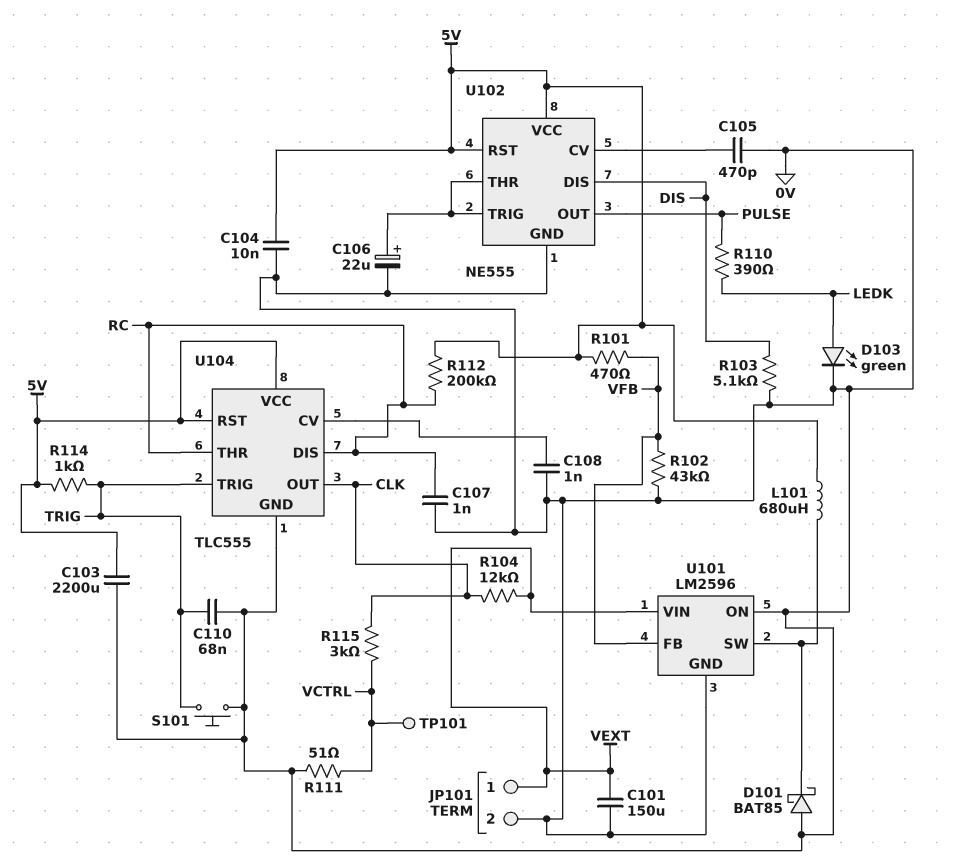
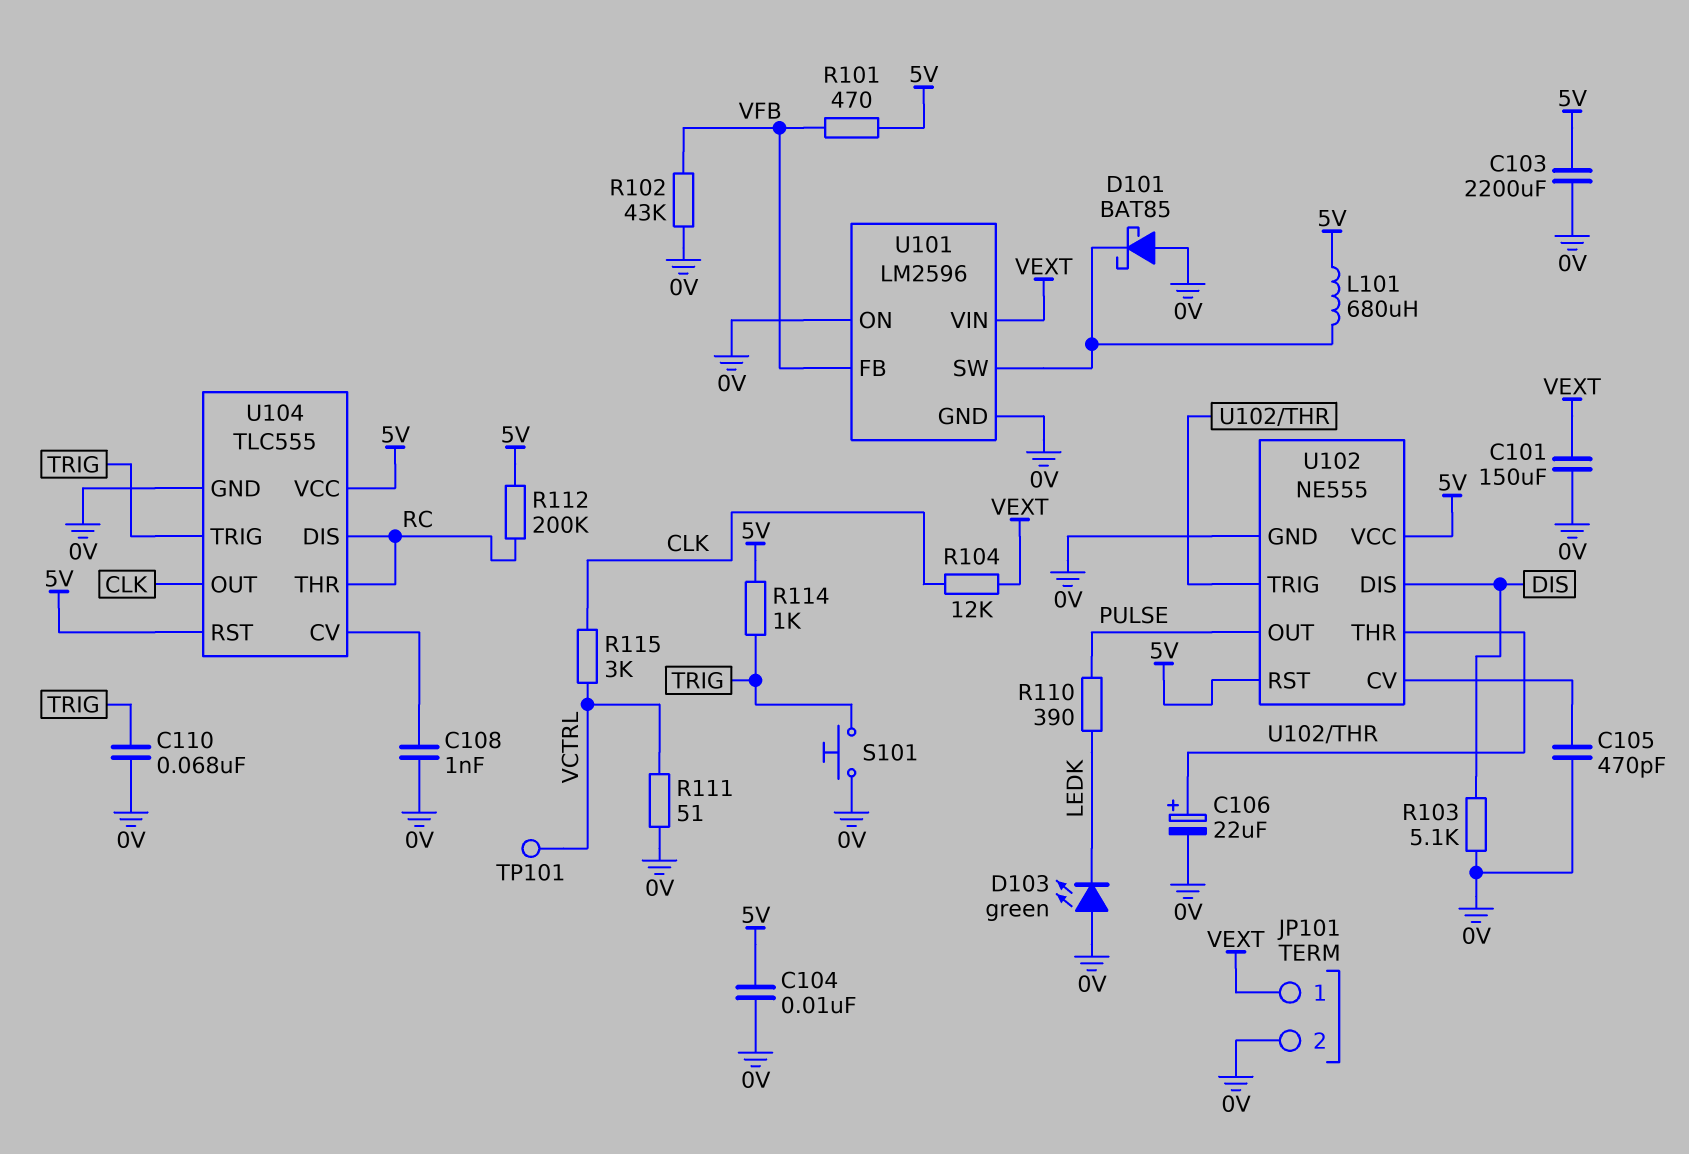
C107: 1nF (0V, RC) -> none
D103: LED green (A LEDK, K 0V) -> LED green (A 0V, K LEDK)

